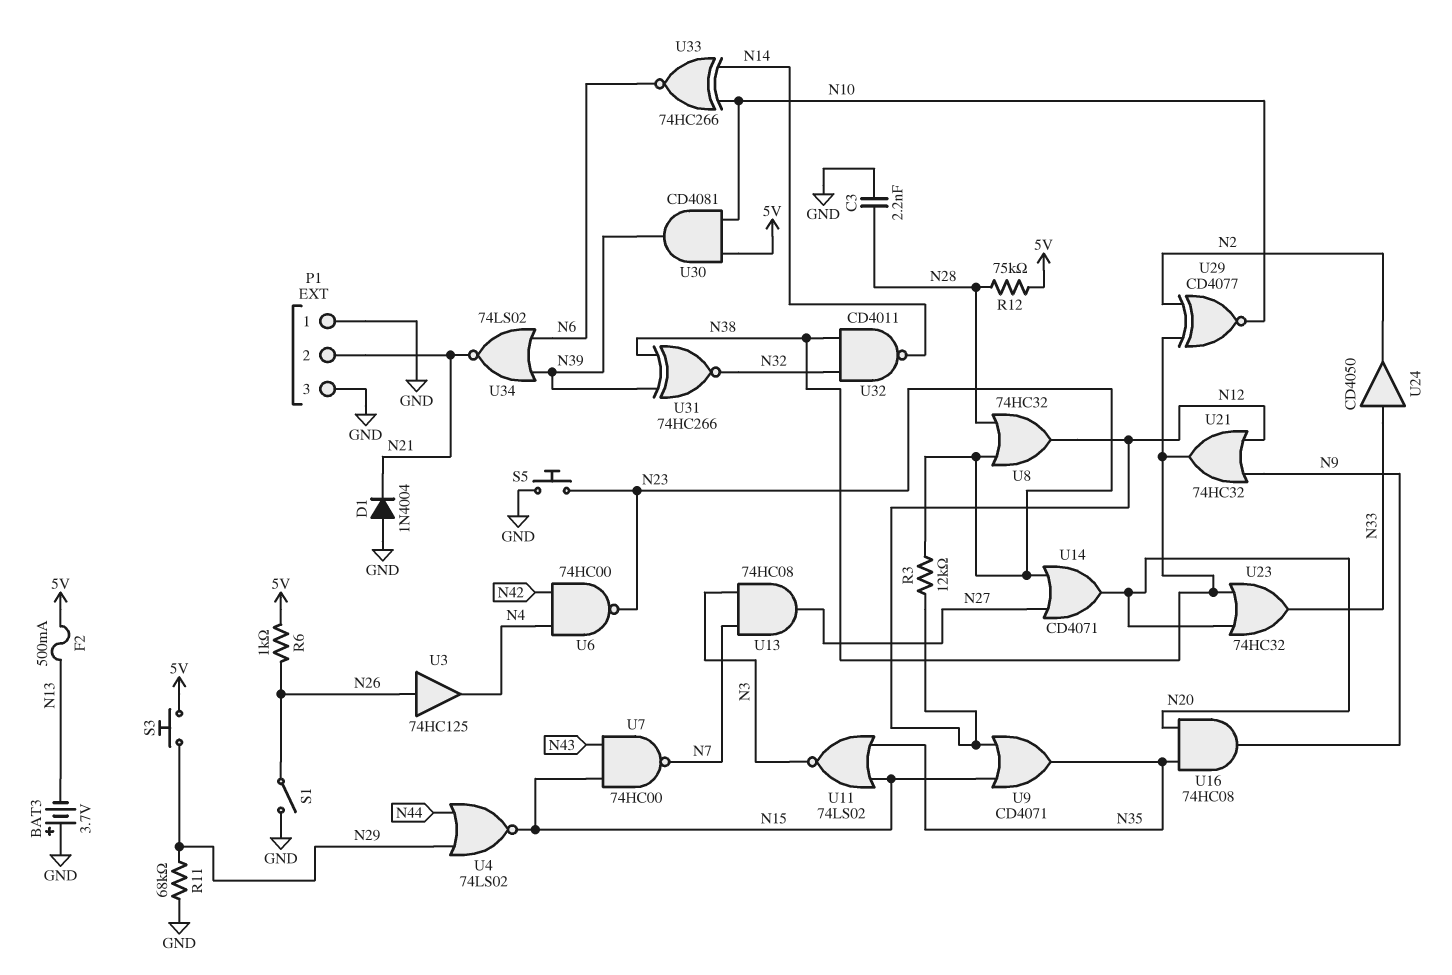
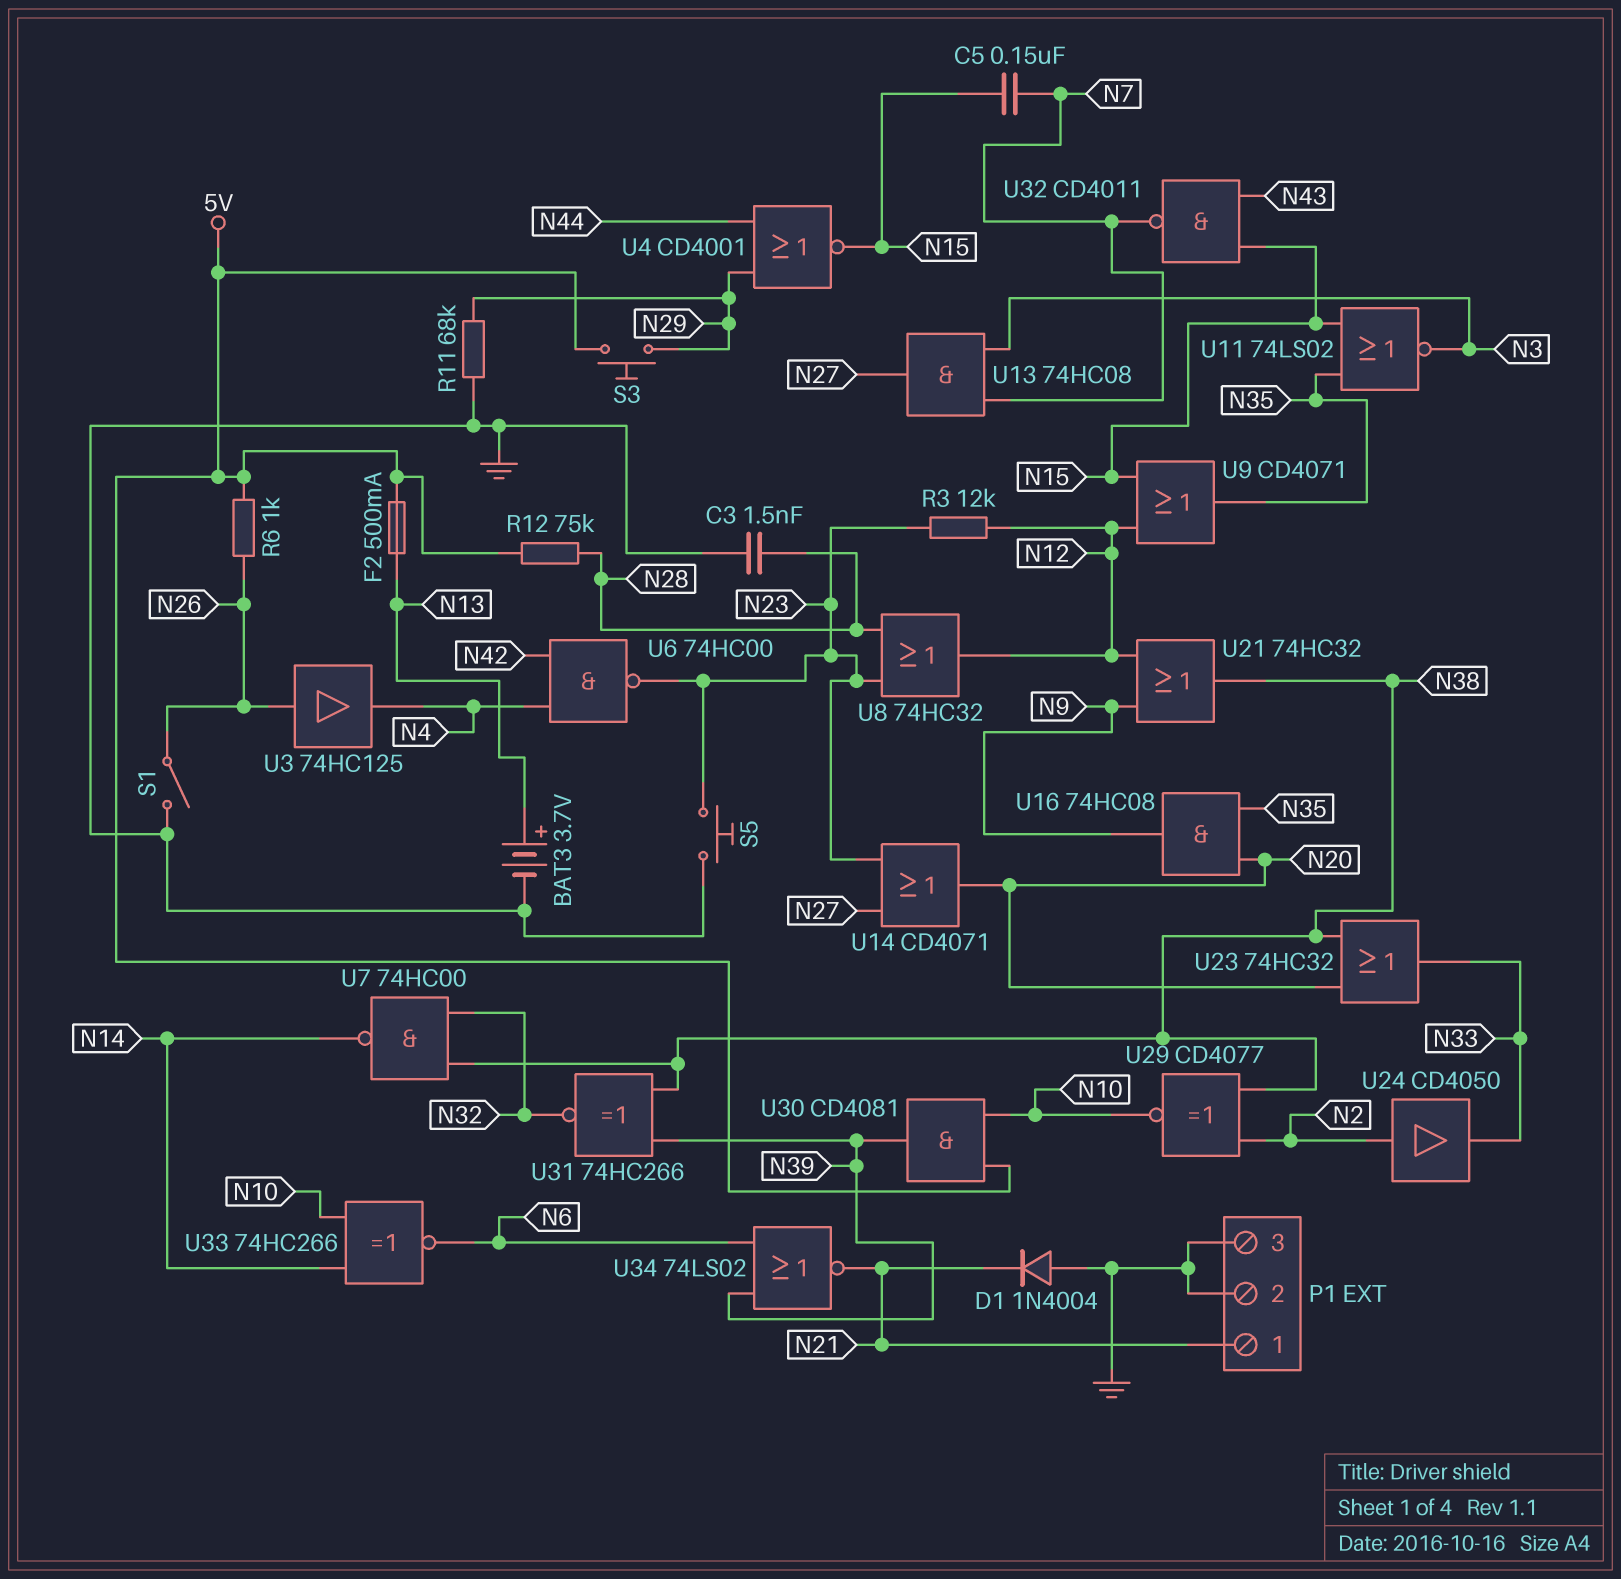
BAT3: 3.7V (plus GND, minus N13) -> 3.7V (plus N13, minus GND)
C3: 2.2nF (GND, N28) -> 1.5nF (GND, N28)
C5: none -> 150nF (N7, N15)
P1 pin 1: GND -> N21
P1 pin 2: N21 -> GND
U4: NOR 74LS02 (in N29, in N44, out N15) -> NOR CD4001 (in N29, in N44, out N15)
U7: NAND 74HC00 (in N15, in N43, out N7) -> NAND 74HC00 (in N32, in N38, out N14)
U24: buffer CD4050 (in N33, out N2) -> buffer CD4050 (in N2, out N33)
U32: NAND CD4011 (in N32, in N38, out N14) -> NAND CD4011 (in N15, in N43, out N7)

